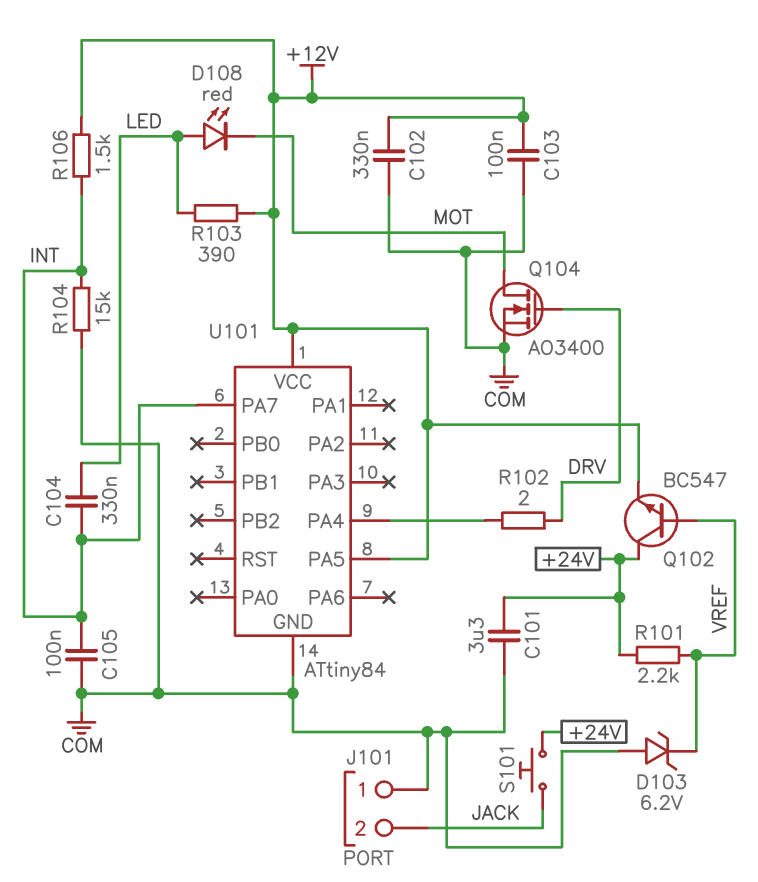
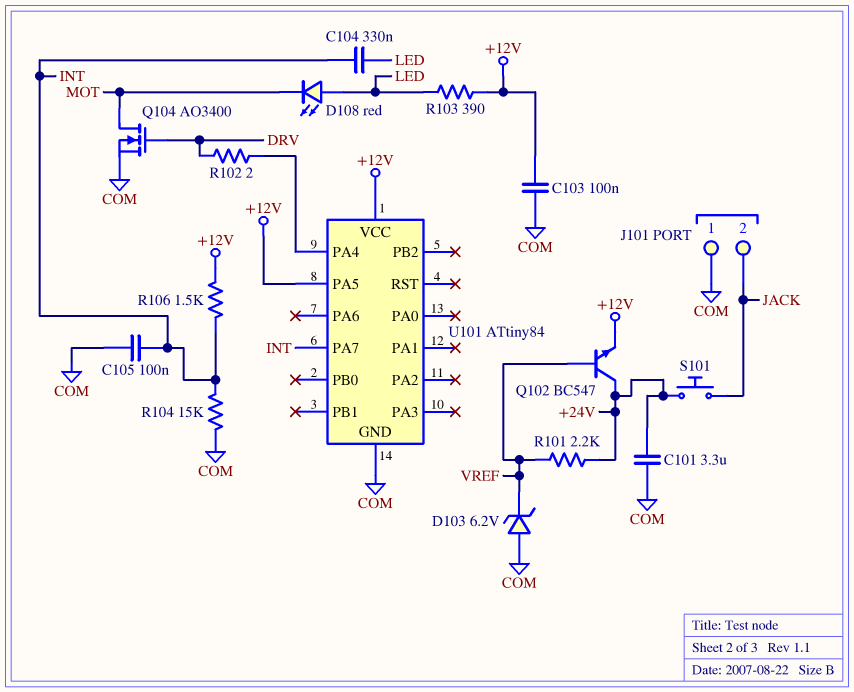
C102: 330nF (+12V, COM) -> none

